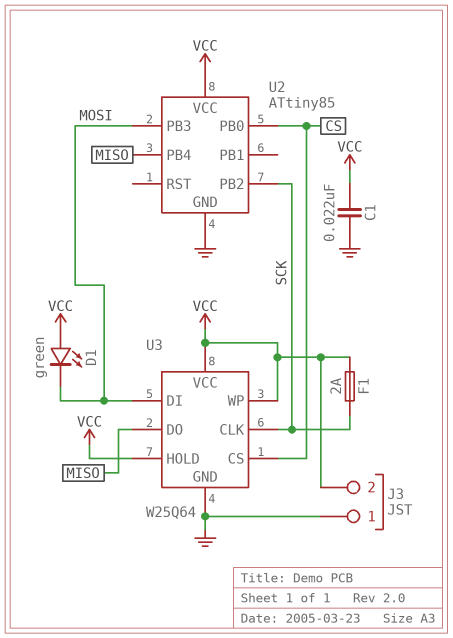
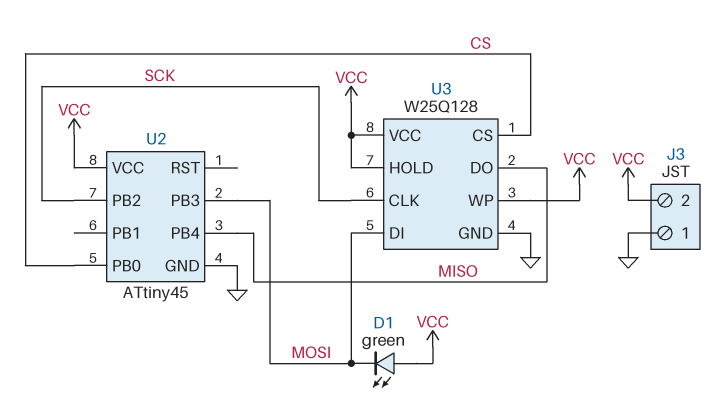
C1: 22nF (GND, VCC) -> none
F1: 2A (SCK, VCC) -> none
U2: ATtiny85 -> ATtiny45
U3: W25Q64 -> W25Q128

